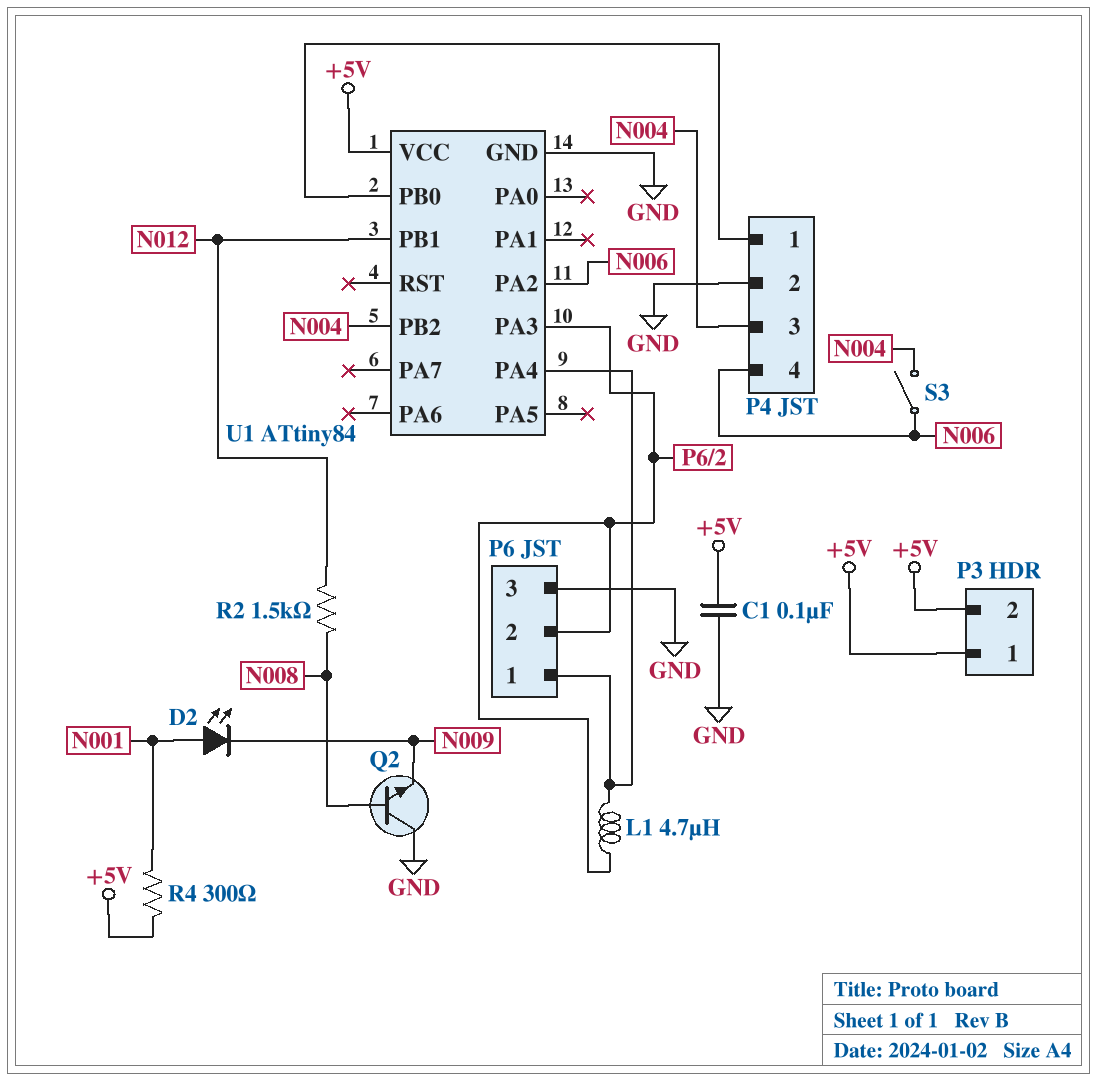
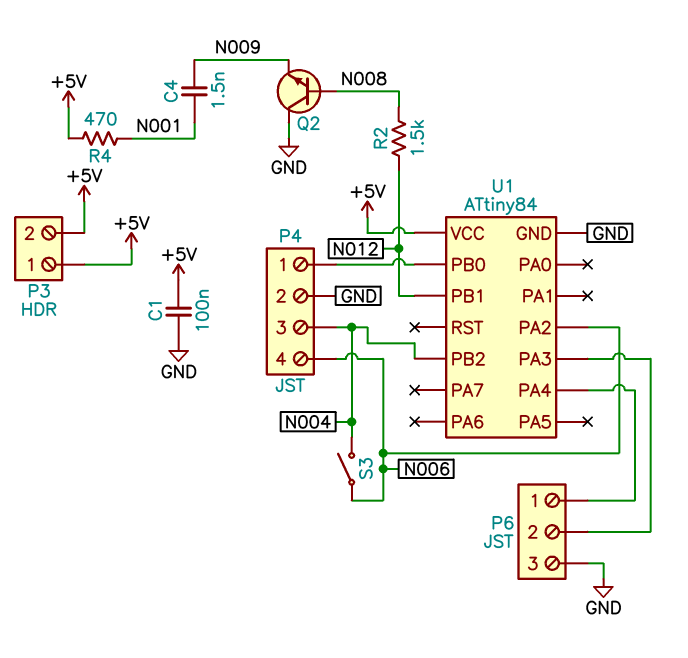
C4: none -> 1.5nF (N001, N009)
D2: LED (A N001, K N009) -> none
L1: 4.7uH (P6/1, P6/2) -> none
R4: 300 (+5V, N001) -> 470 (+5V, N001)

